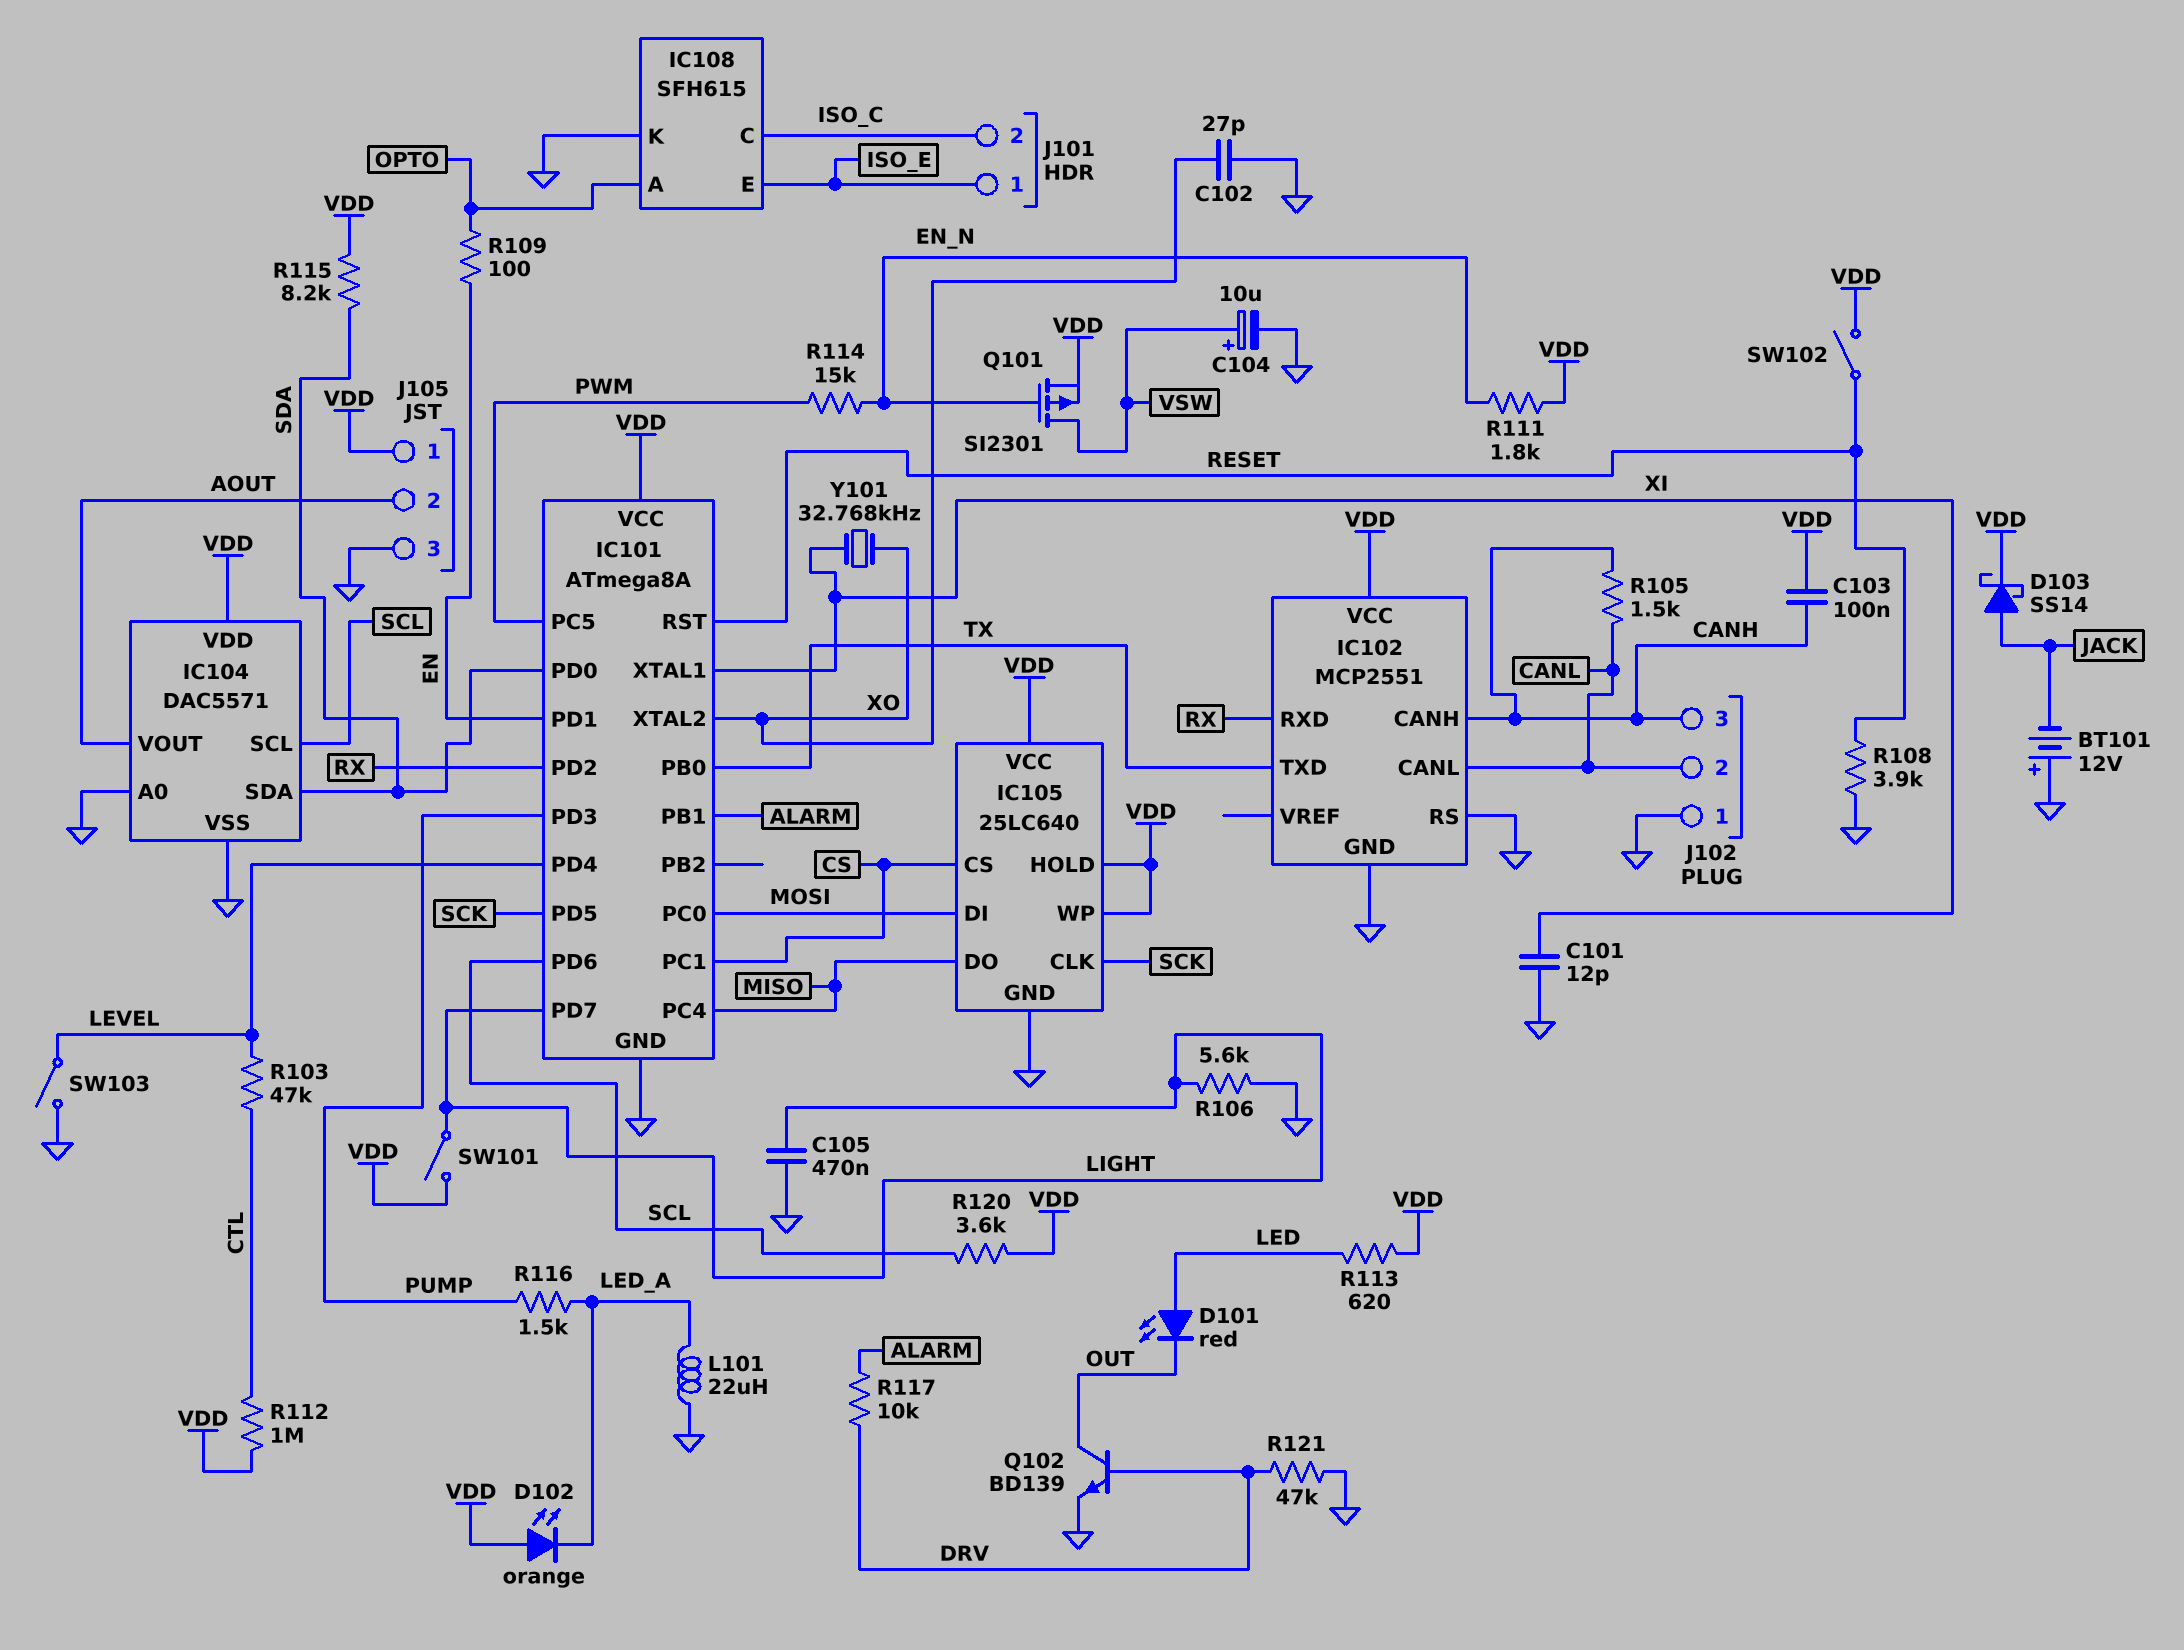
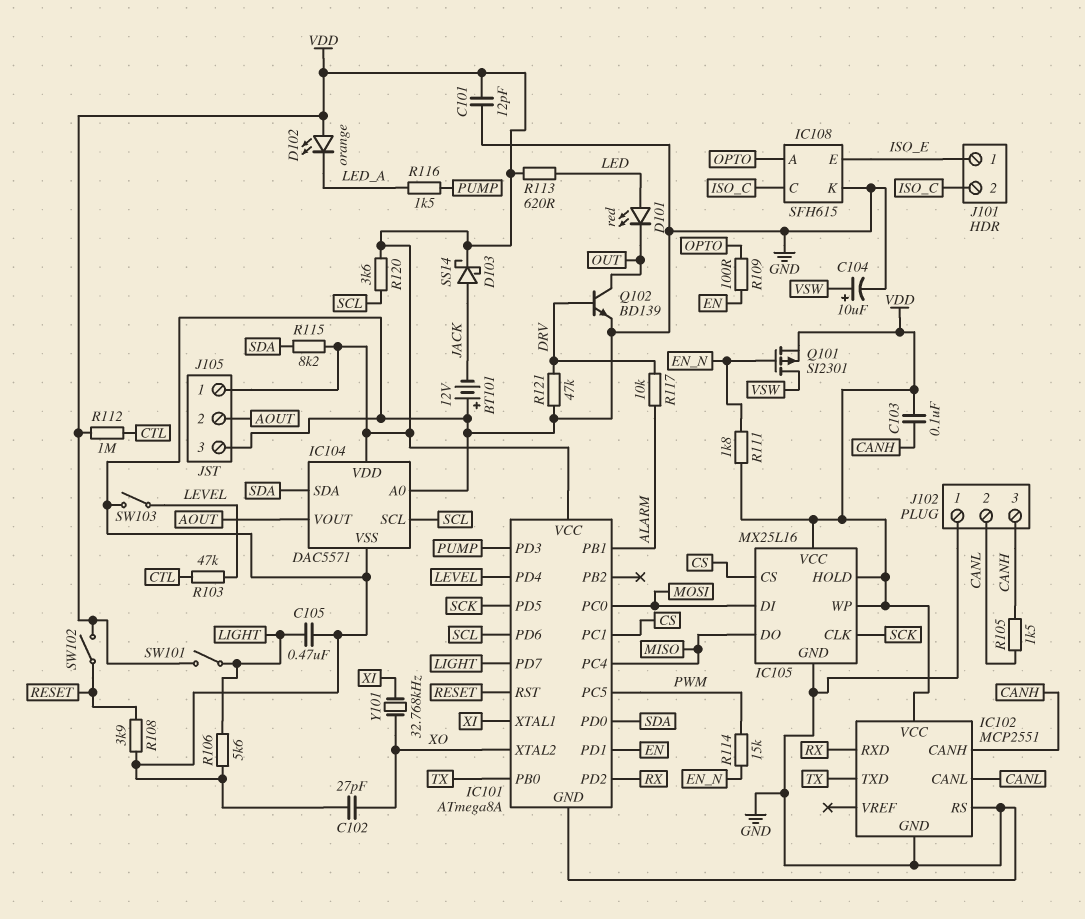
C101: 12pF (GND, XI) -> 12pF (GND, VDD)
IC105: 25LC640 -> MX25L16
L101: 22uH (GND, LED_A) -> none

